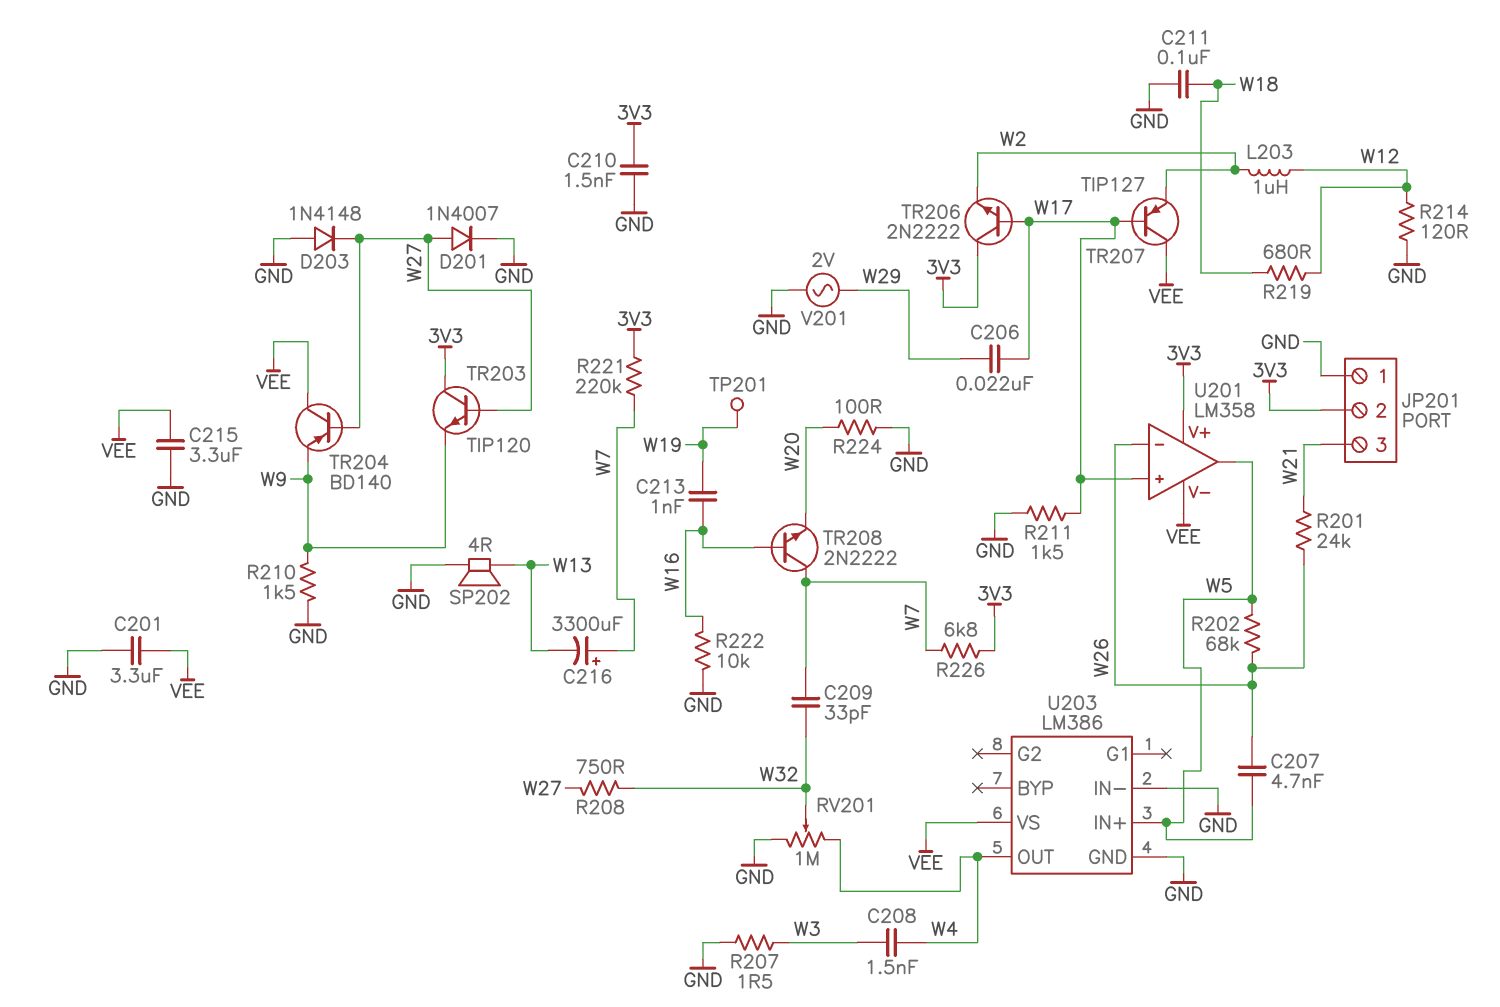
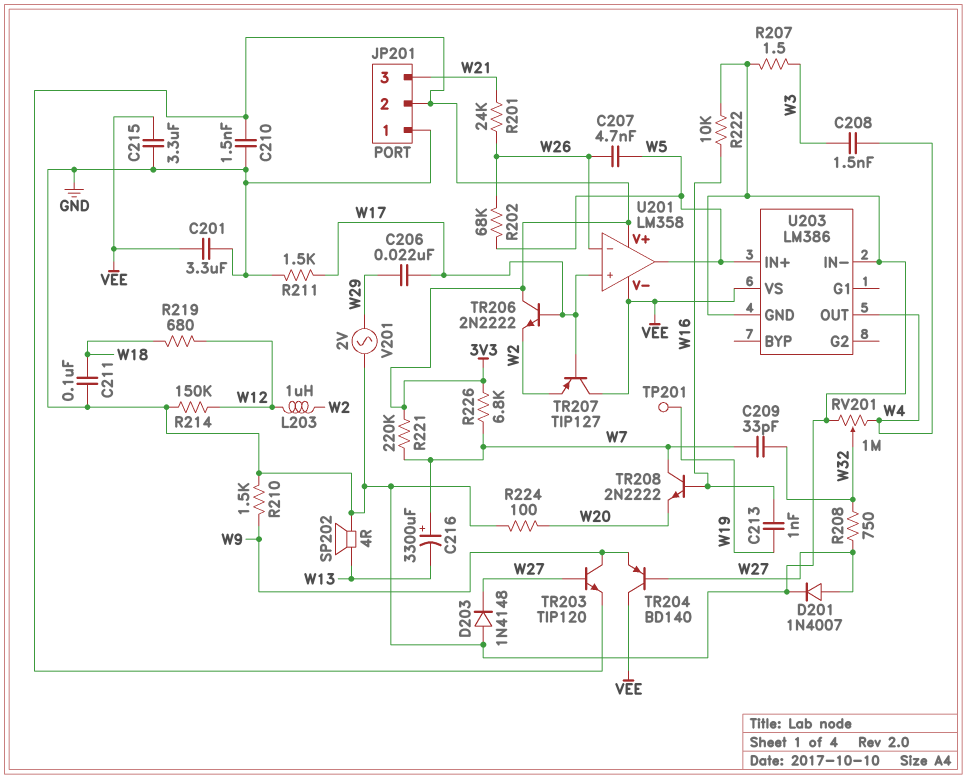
R214: 120 (GND, W12) -> 150k (GND, W12)
TR203: NPN TIP120 (B W27, C 3V3, E W9) -> NPN TIP120 (B W27, C W9, E 3V3)

